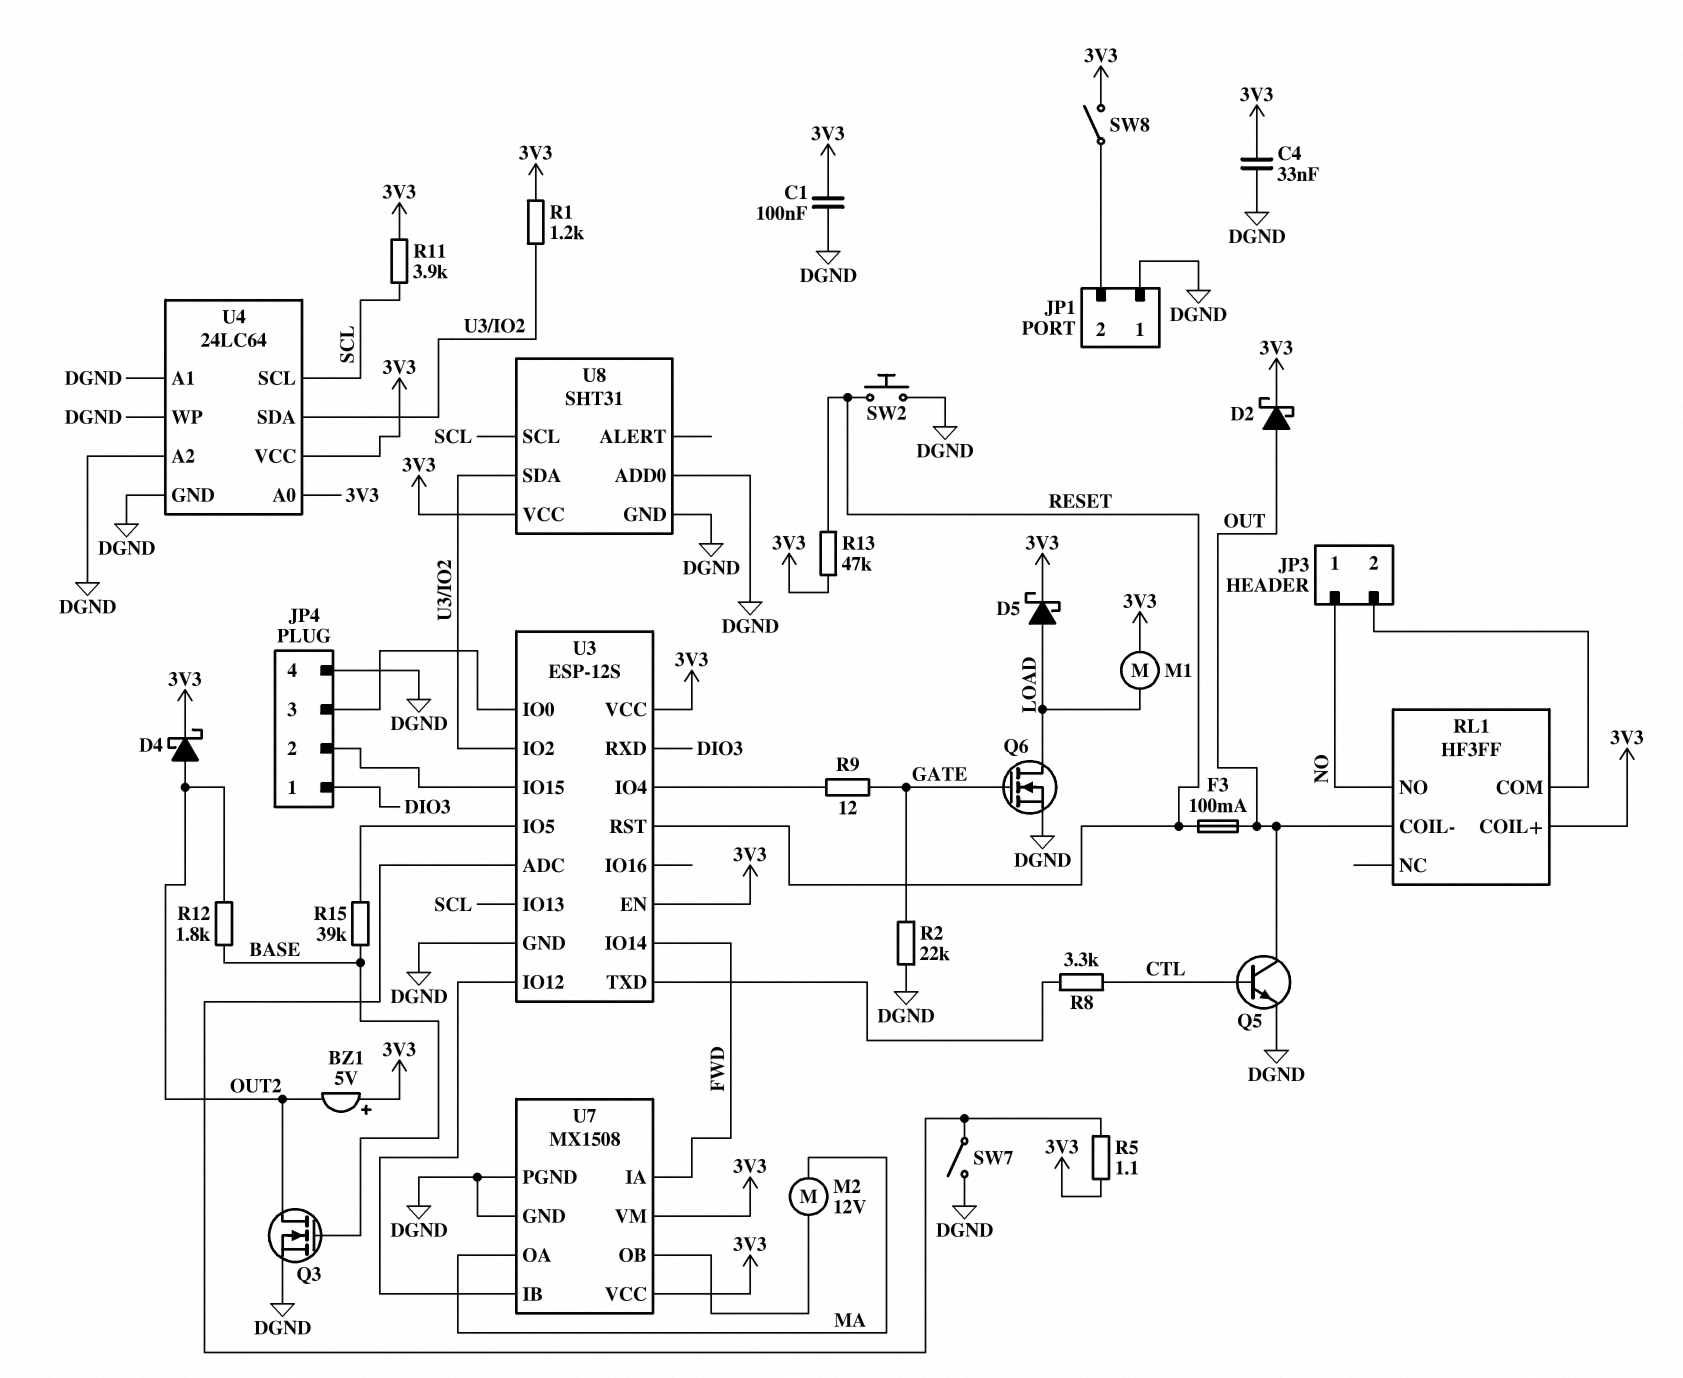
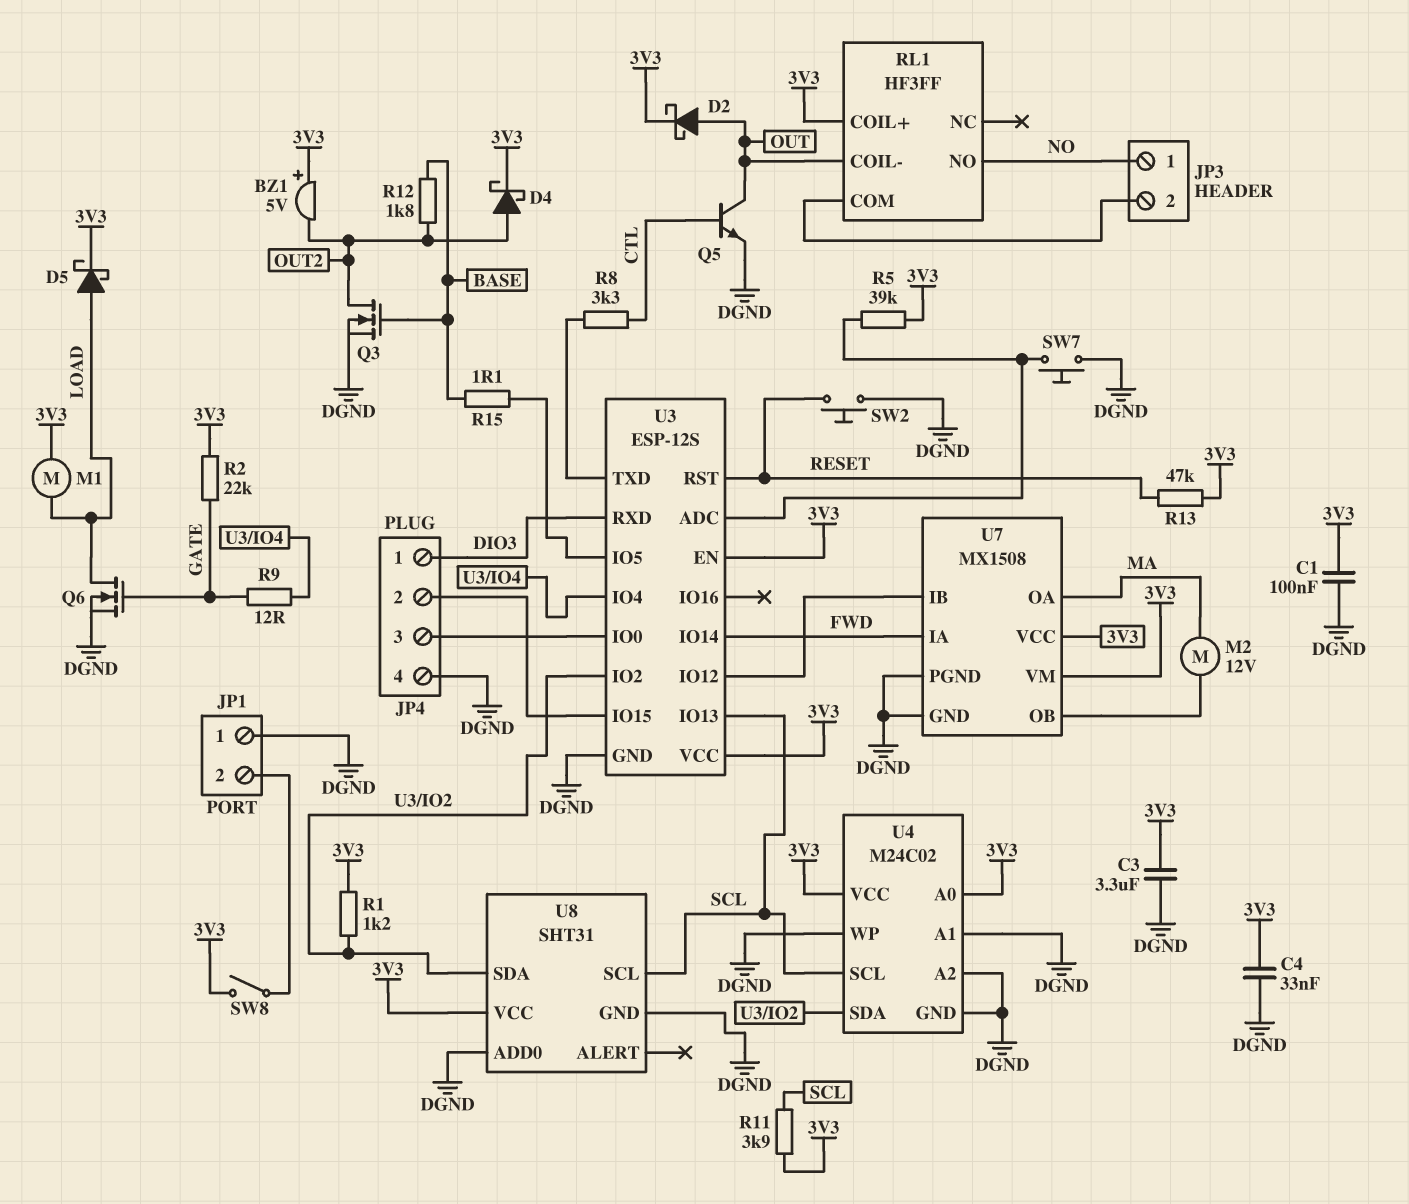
C3: none -> 3.3uF (3V3, DGND)
F3: 100mA (OUT, RESET) -> none
R2: 22k (DGND, GATE) -> 22k (3V3, GATE)
R5: 1.1 (3V3, U3/ADC) -> 39k (3V3, U3/ADC)
R15: 39k (BASE, U3/IO5) -> 1.1 (BASE, U3/IO5)
SW7: switch (DGND, U3/ADC) -> button (DGND, U3/ADC)
U4: 24LC64 -> M24C02

